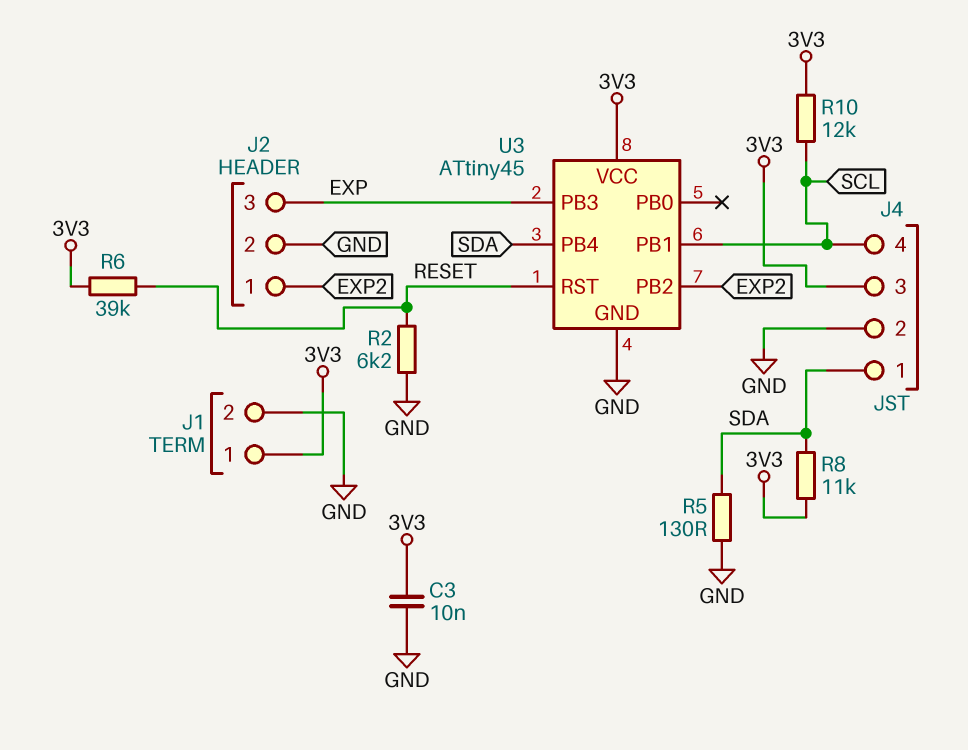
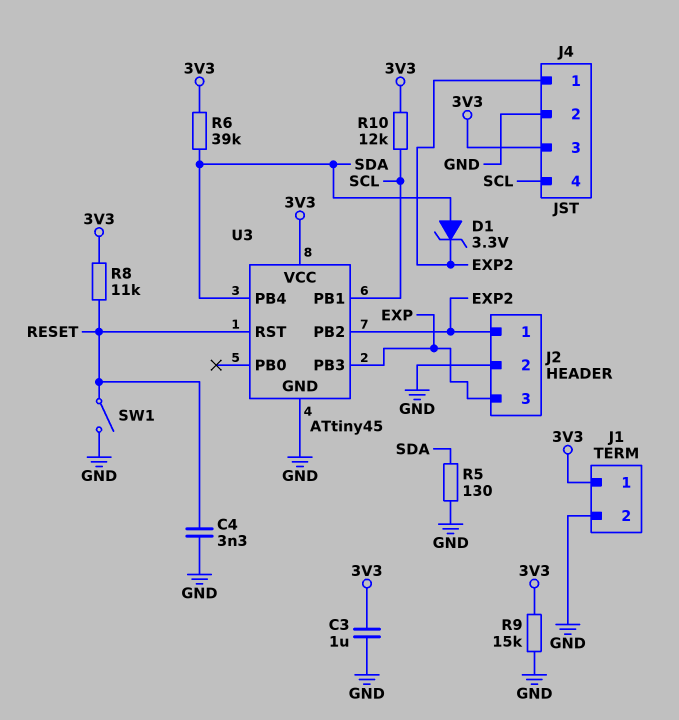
C3: 10nF (3V3, GND) -> 1uF (3V3, GND)
C4: none -> 3.3nF (GND, RESET)
D1: none -> zener 3.3V (A SDA, K EXP2)
J4 pin 1: SDA -> EXP2
R2: 6.2k (GND, RESET) -> none
R6: 39k (3V3, RESET) -> 39k (3V3, SDA)
R8: 11k (3V3, SDA) -> 11k (3V3, RESET)
R9: none -> 15k (3V3, GND)
SW1: none -> switch (GND, RESET)

